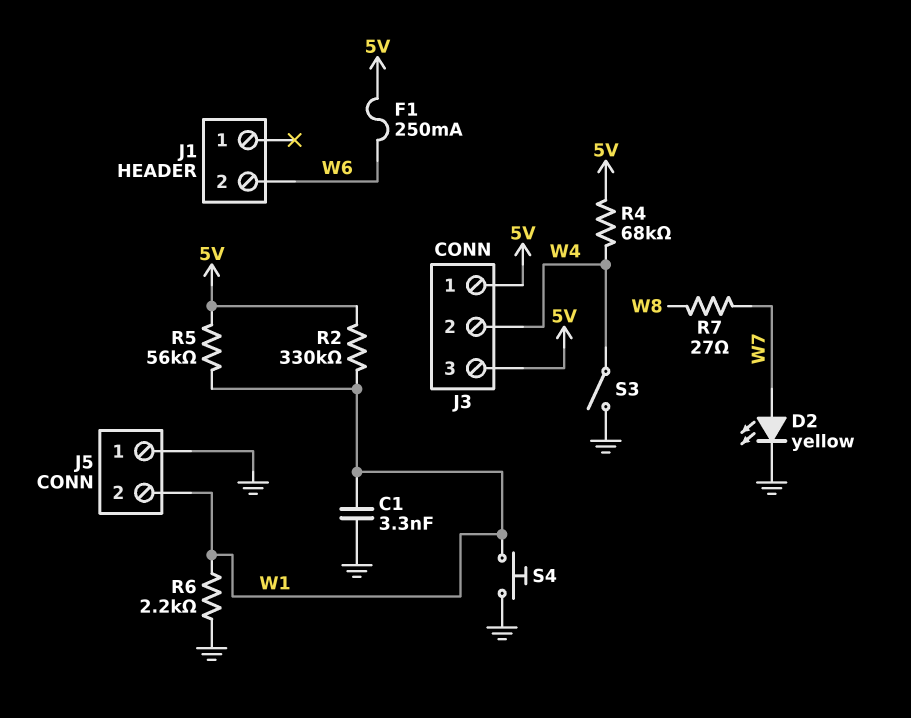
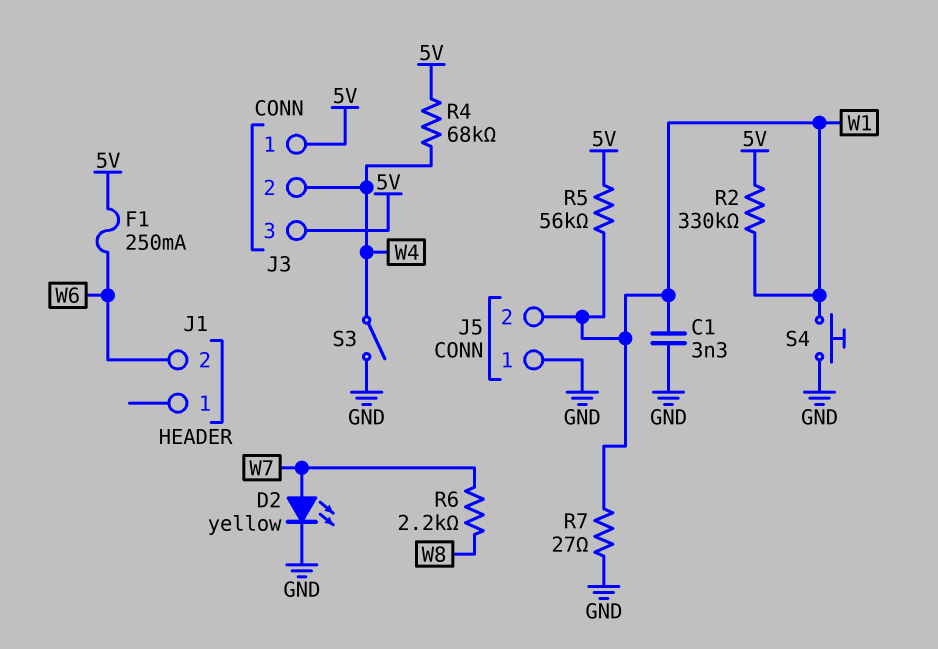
R6: 2.2k (GND, W1) -> 2.2k (W7, W8)
R7: 27 (W7, W8) -> 27 (GND, W1)

